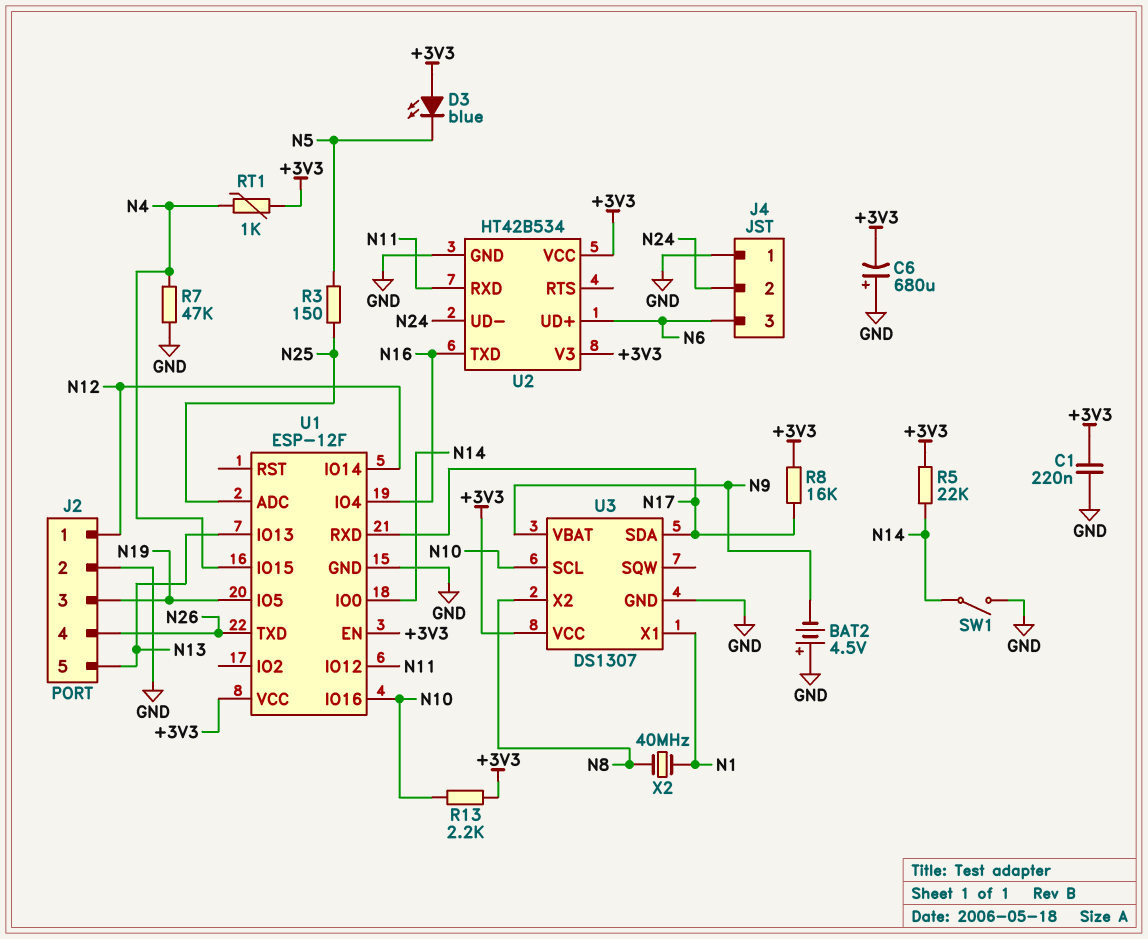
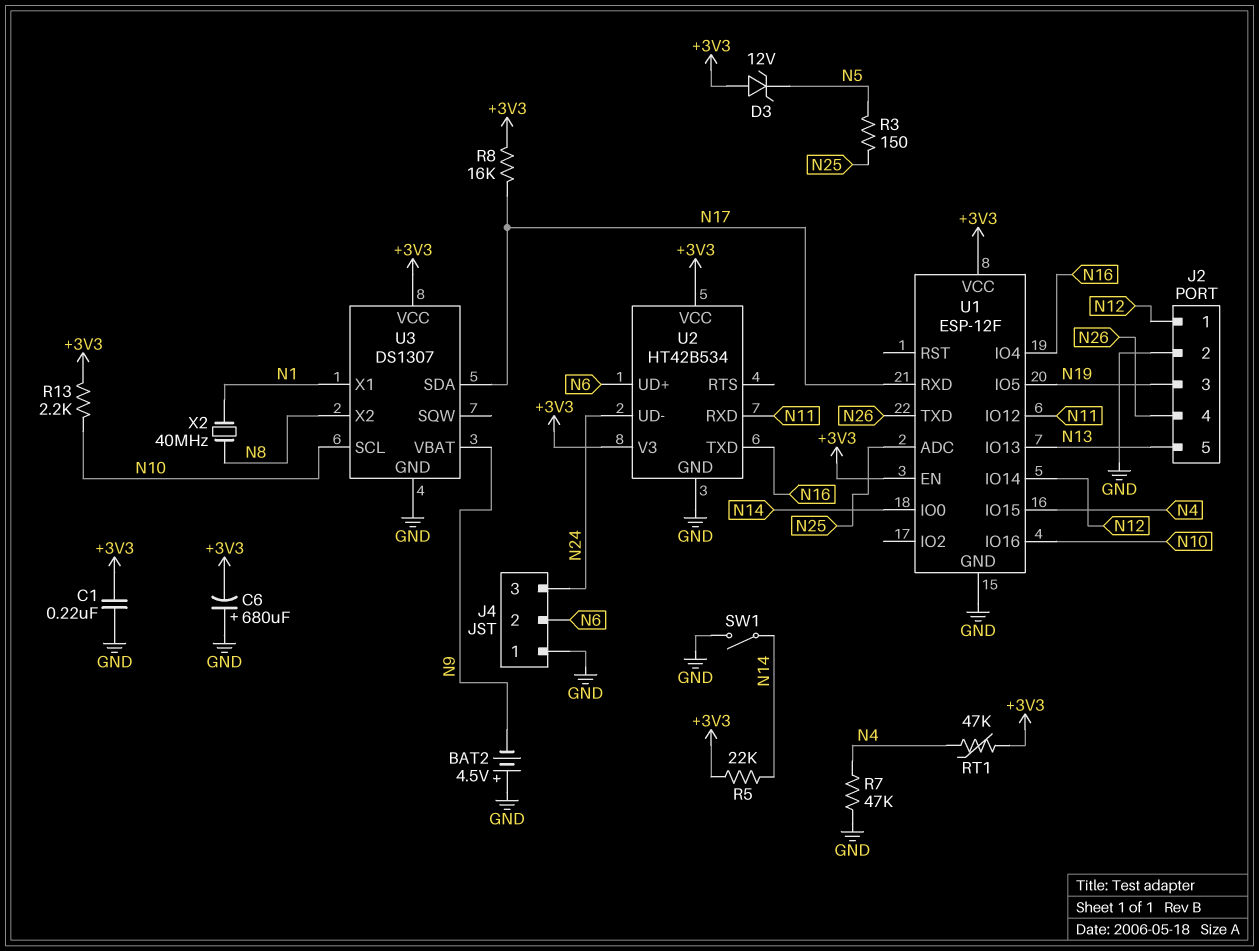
D3: LED blue (A +3V3, K N5) -> zener 12V (A +3V3, K N5)
J4 pin 2: N24 -> N6
J4 pin 3: N6 -> N24
RT1: 1k (+3V3, N4) -> 47k (+3V3, N4)

